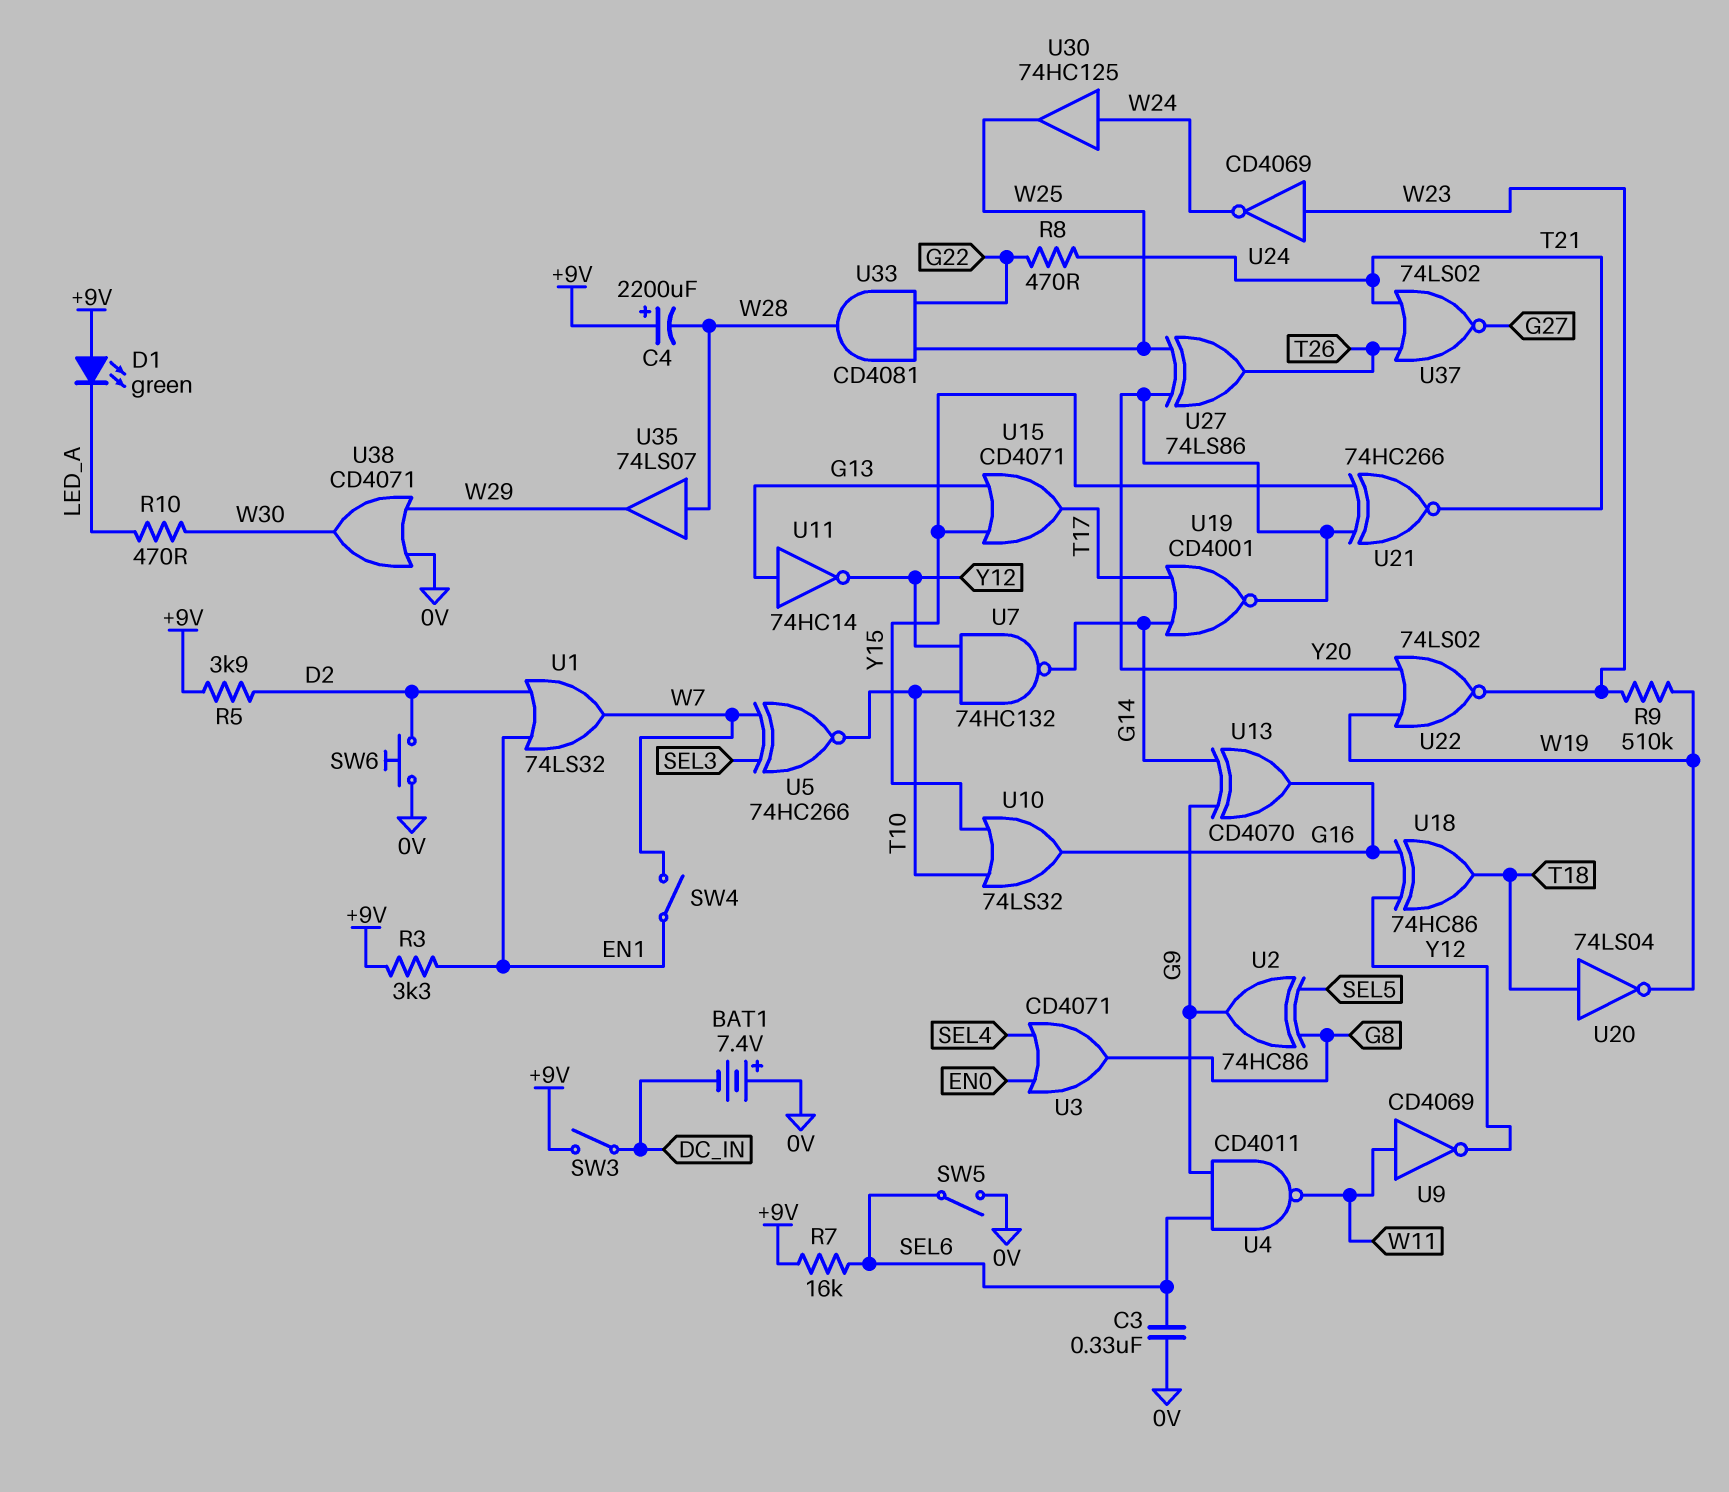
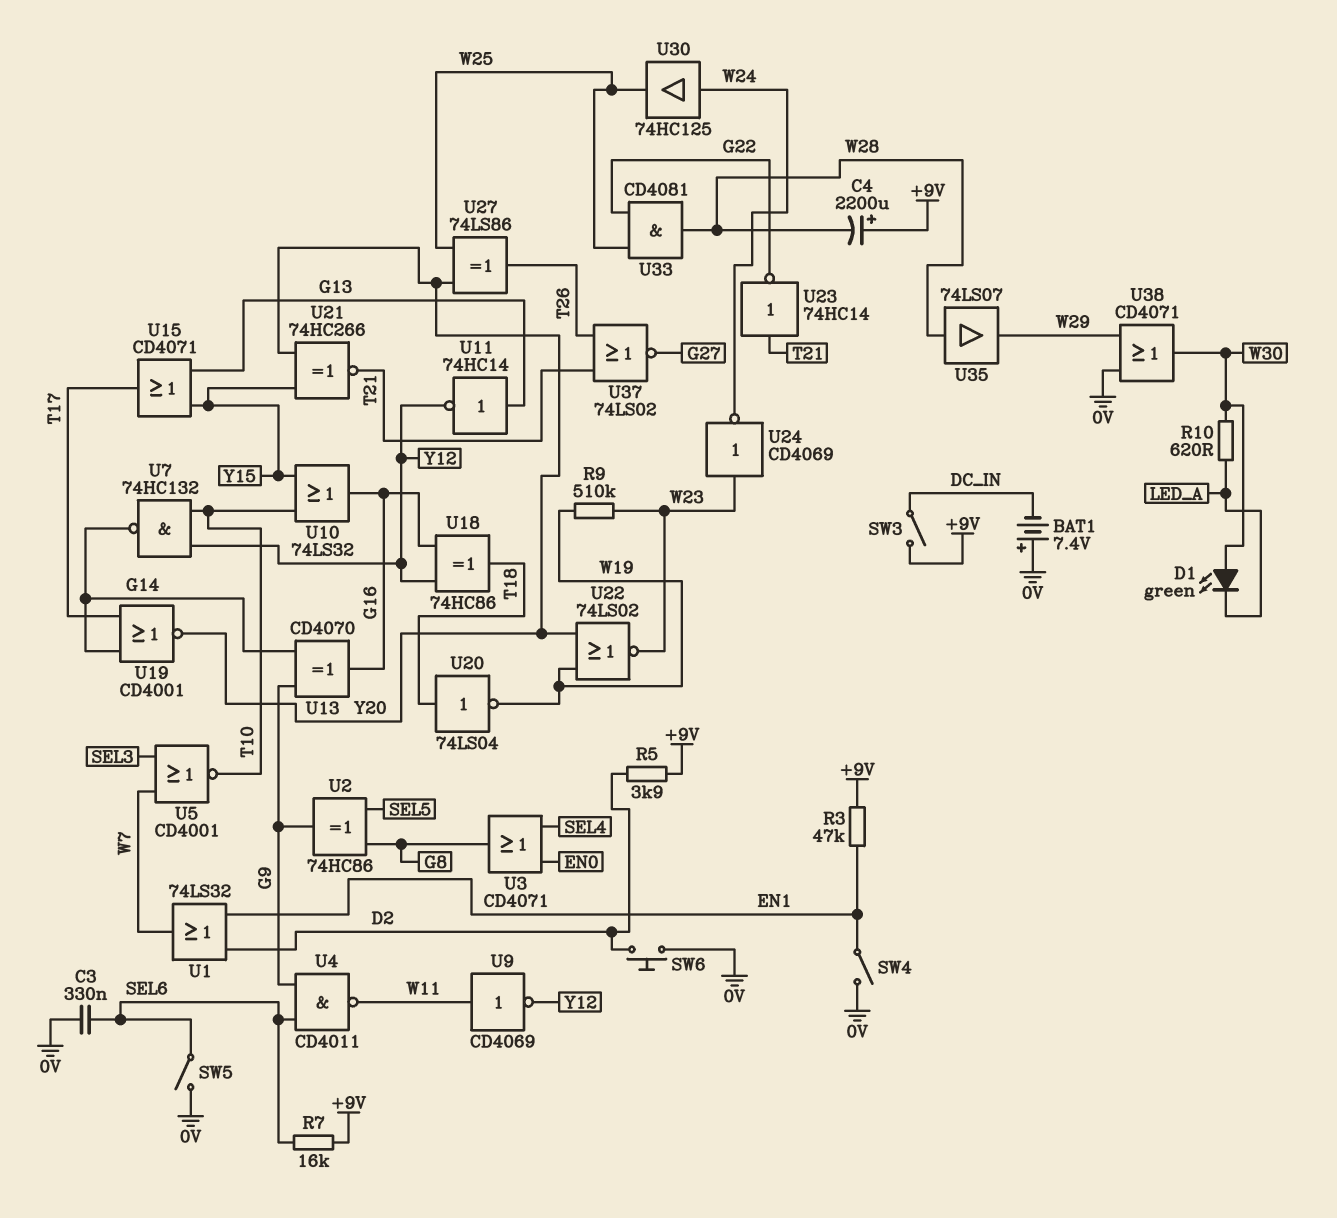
D1: LED green (A +9V, K LED_A) -> LED green (A W30, K LED_A)
R3: 3.3k (+9V, EN1) -> 47k (+9V, EN1)
R8: 470 (G22, T21) -> none
R10: 470 (LED_A, W30) -> 620 (LED_A, W30)
SW4: switch (EN1, W7) -> switch (0V, EN1)
U5: XNOR 74HC266 (in SEL3, in W7, out T10) -> NOR CD4001 (in SEL3, in W7, out T10)
U23: none -> NOT 74HC14 (in T21, out G22)

